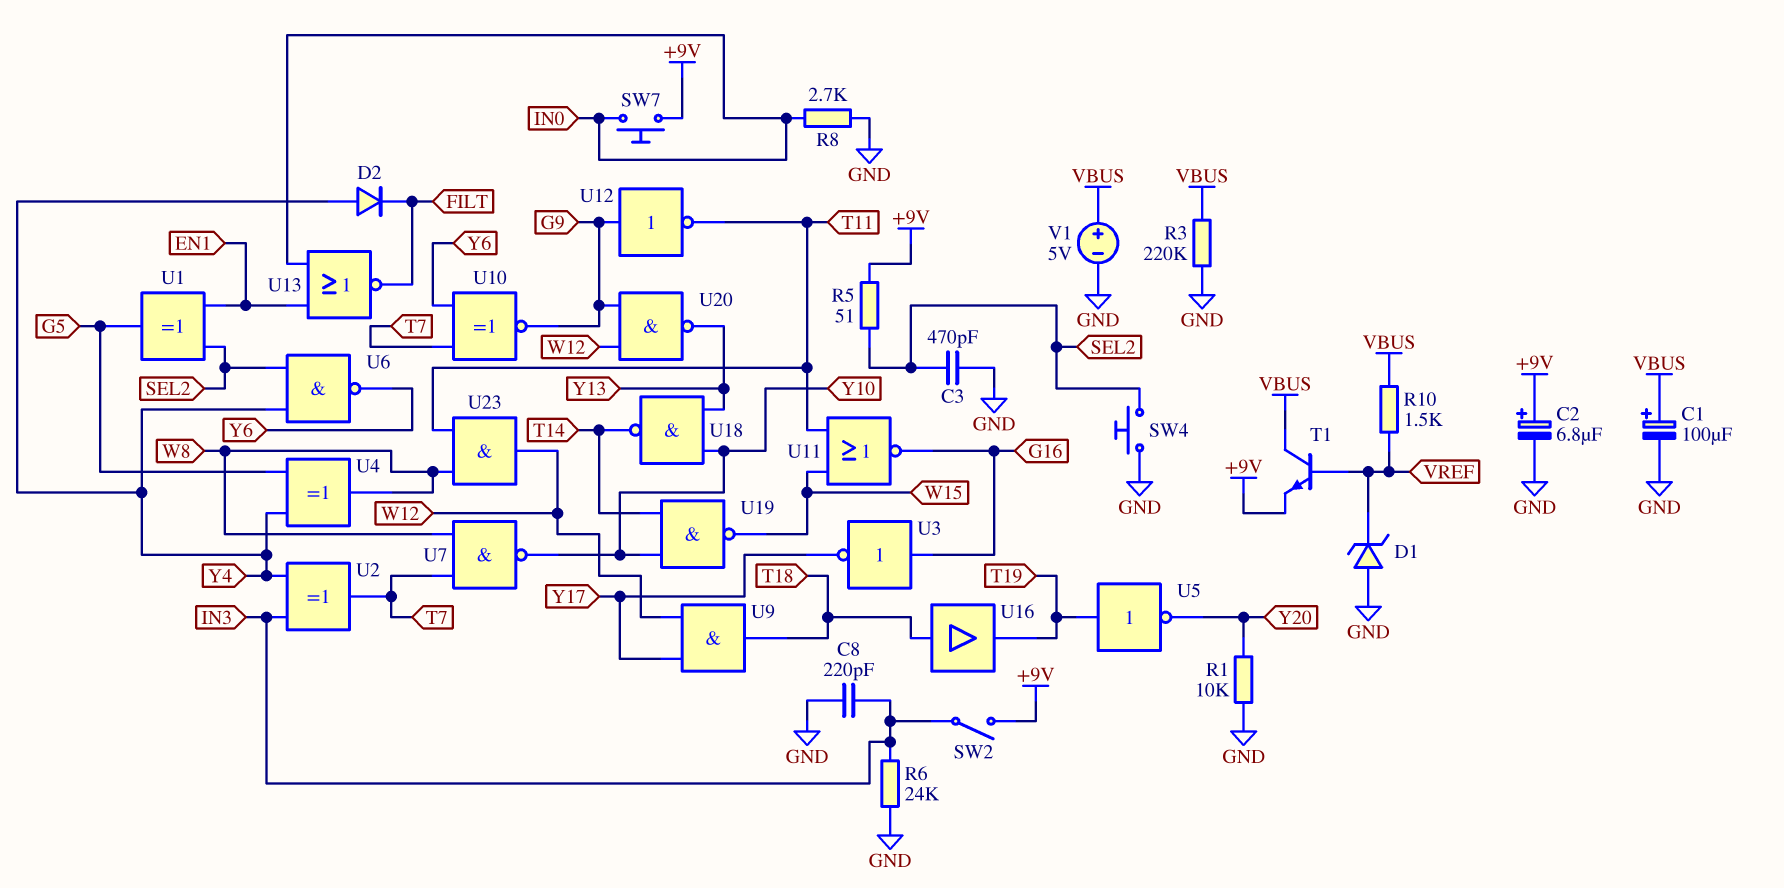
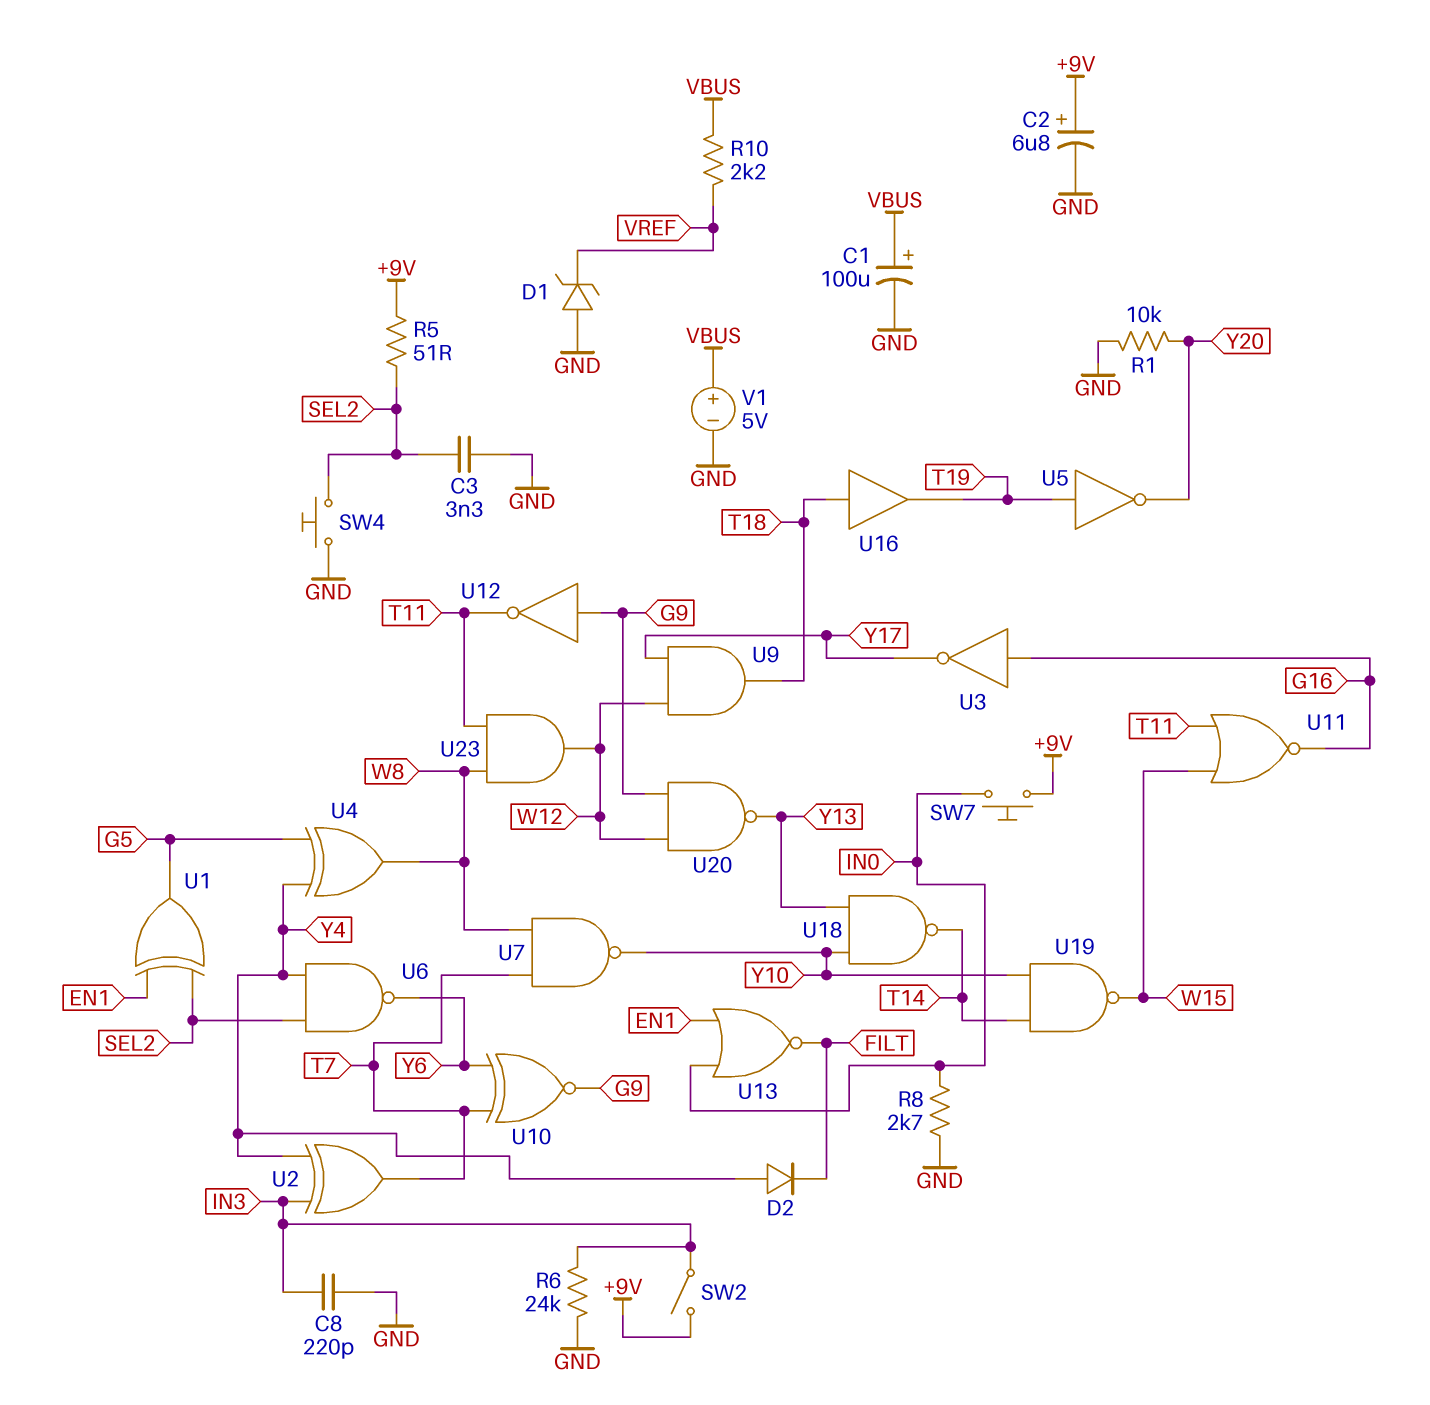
C3: 470pF (GND, SEL2) -> 3.3nF (GND, SEL2)
R3: 220k (GND, VBUS) -> none
R10: 1.5k (VBUS, VREF) -> 2.2k (VBUS, VREF)
T1: NPN (B VREF, C VBUS, E +9V) -> none

